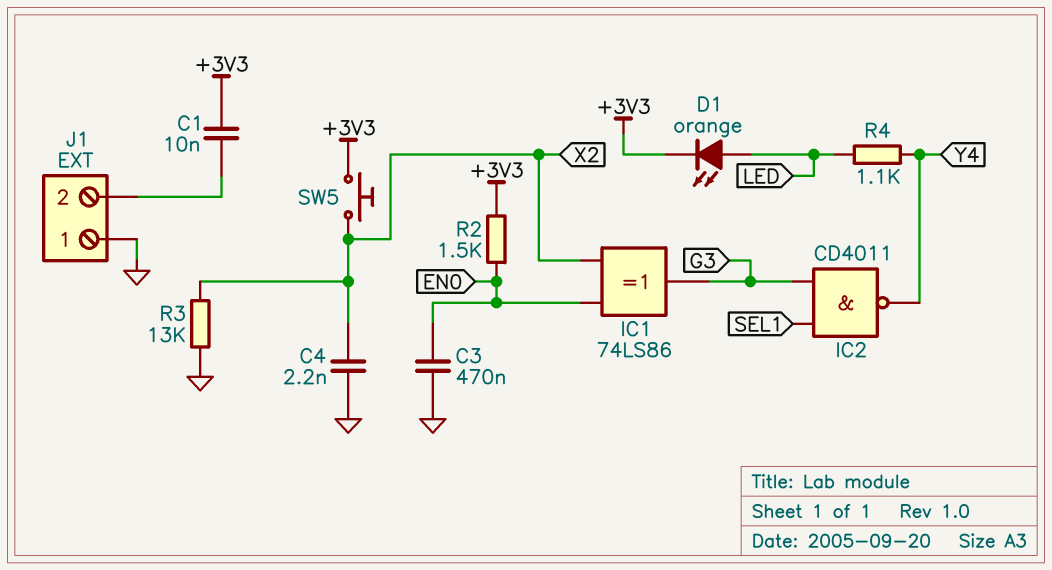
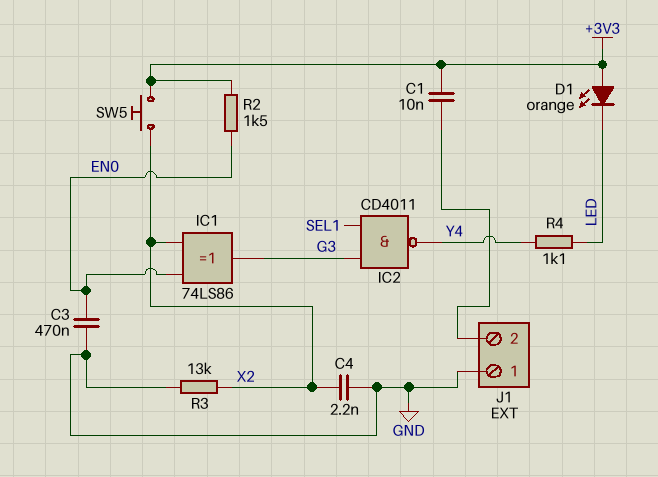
D1: LED orange (A LED, K +3V3) -> LED orange (A +3V3, K LED)

